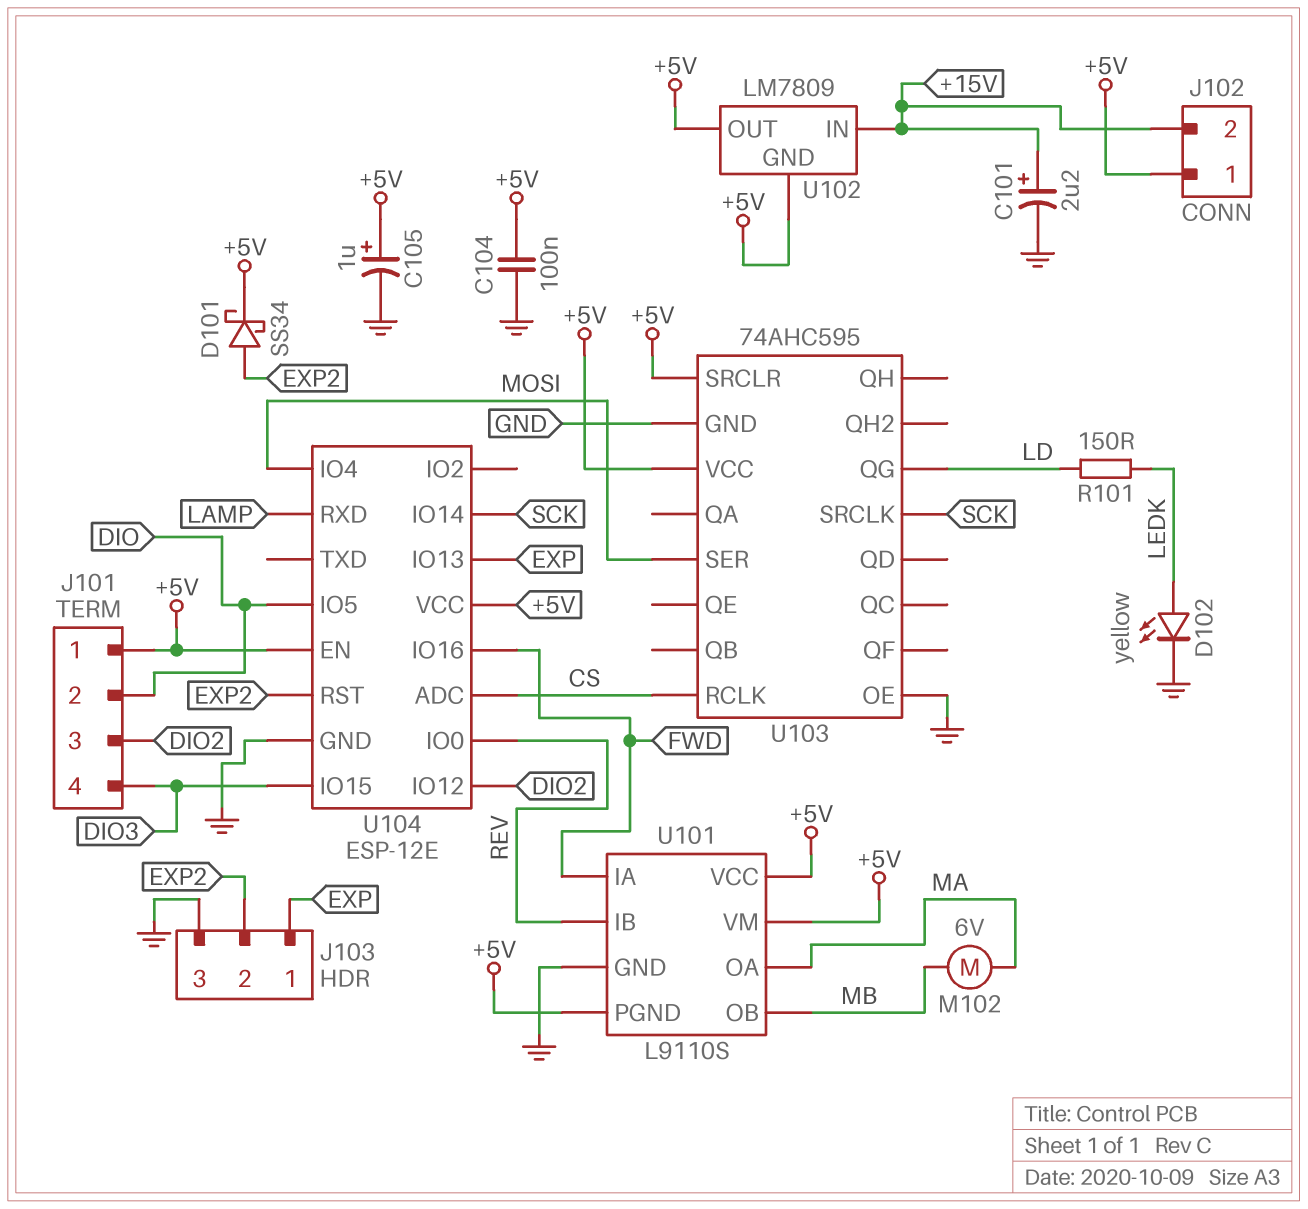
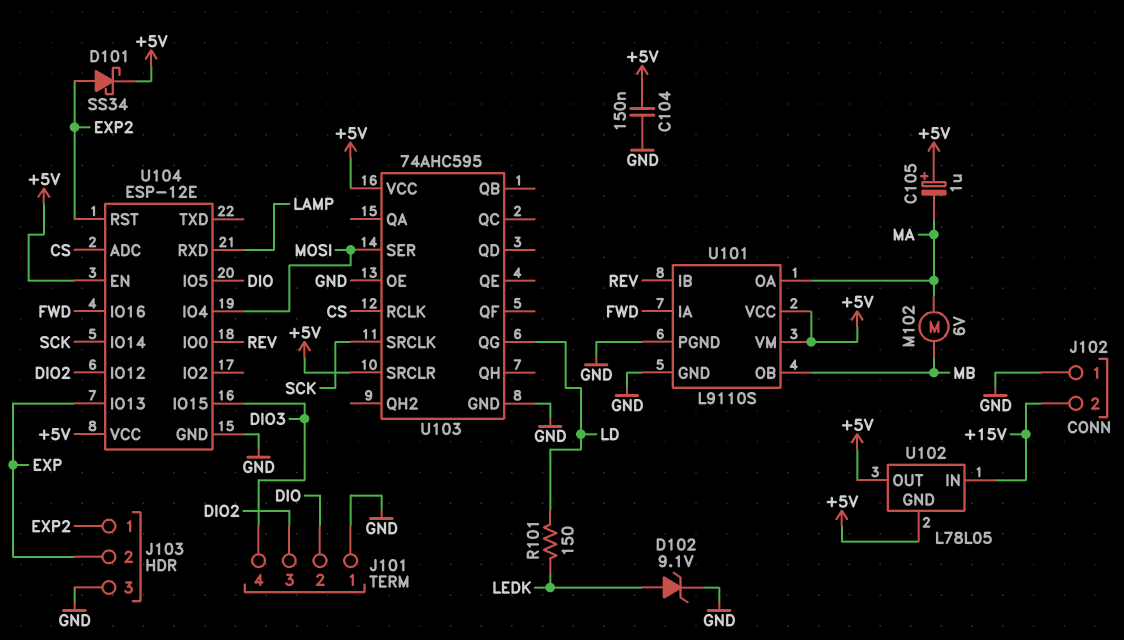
C101: 2.2uF (plus +15V, minus GND) -> none
C104: 100nF (+5V, GND) -> 150nF (+5V, GND)
C105: 1uF (plus +5V, minus GND) -> 1uF (plus +5V, minus MA)
D102: LED yellow (A LEDK, K GND) -> zener 9.1V (A LEDK, K GND)
J101 pin 1: +5V -> GND
J102 pin 1: +5V -> GND
J103 pin 1: EXP -> EXP2
J103 pin 2: EXP2 -> EXP
U101 pin PGND: +5V -> GND
U102: LM7809 -> L78L05

